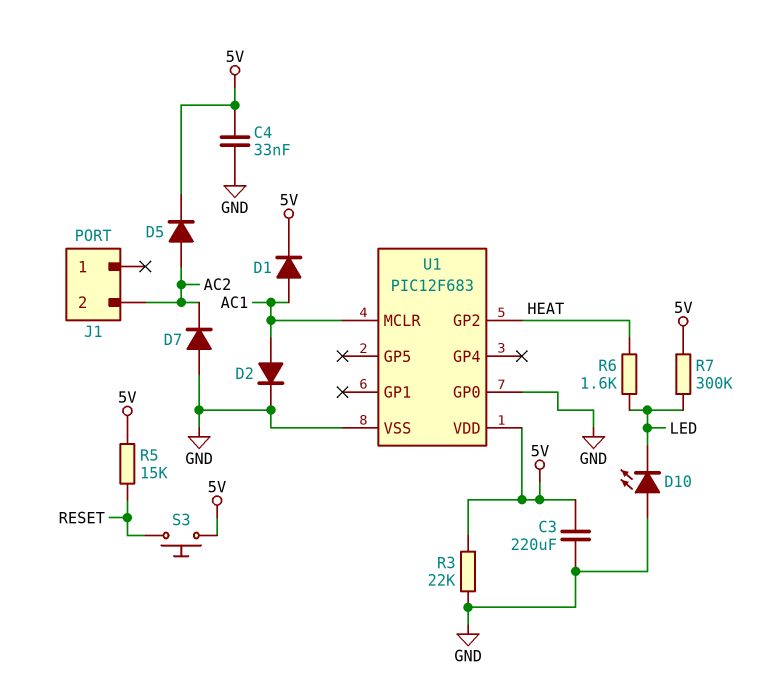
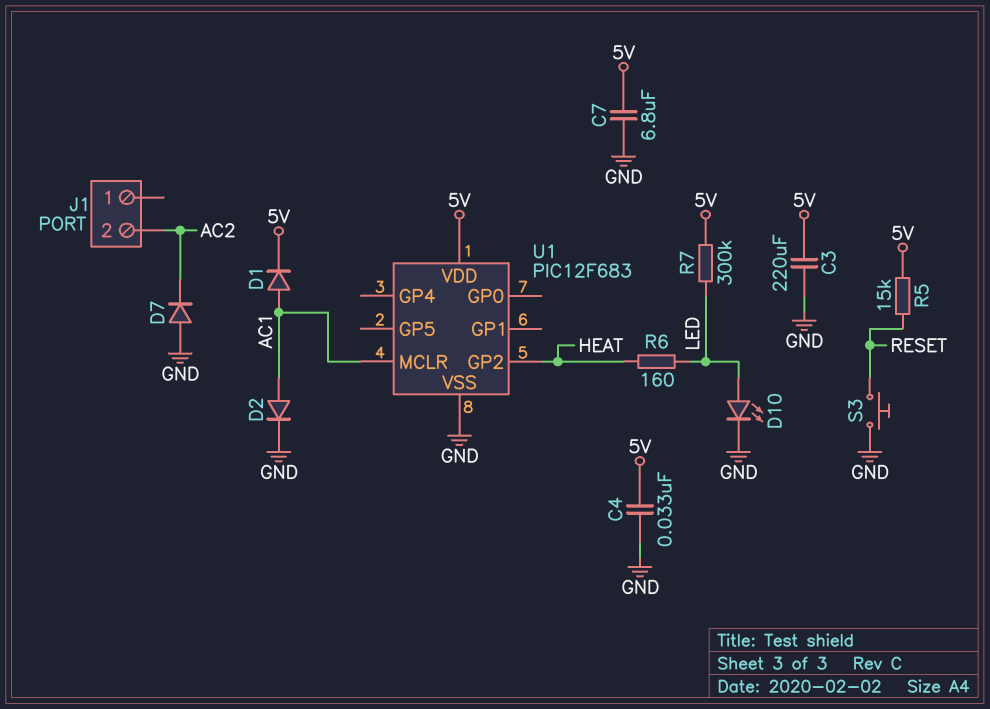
C7: none -> 6.8uF (5V, GND)
D5: diode (A AC2, K 5V) -> none
D10: LED (A GND, K LED) -> LED (A LED, K GND)
R3: 22k (5V, GND) -> none
R6: 1.6k (HEAT, LED) -> 160 (HEAT, LED)
S3: button (5V, RESET) -> button (GND, RESET)
U1 pin GP0: GND -> none

